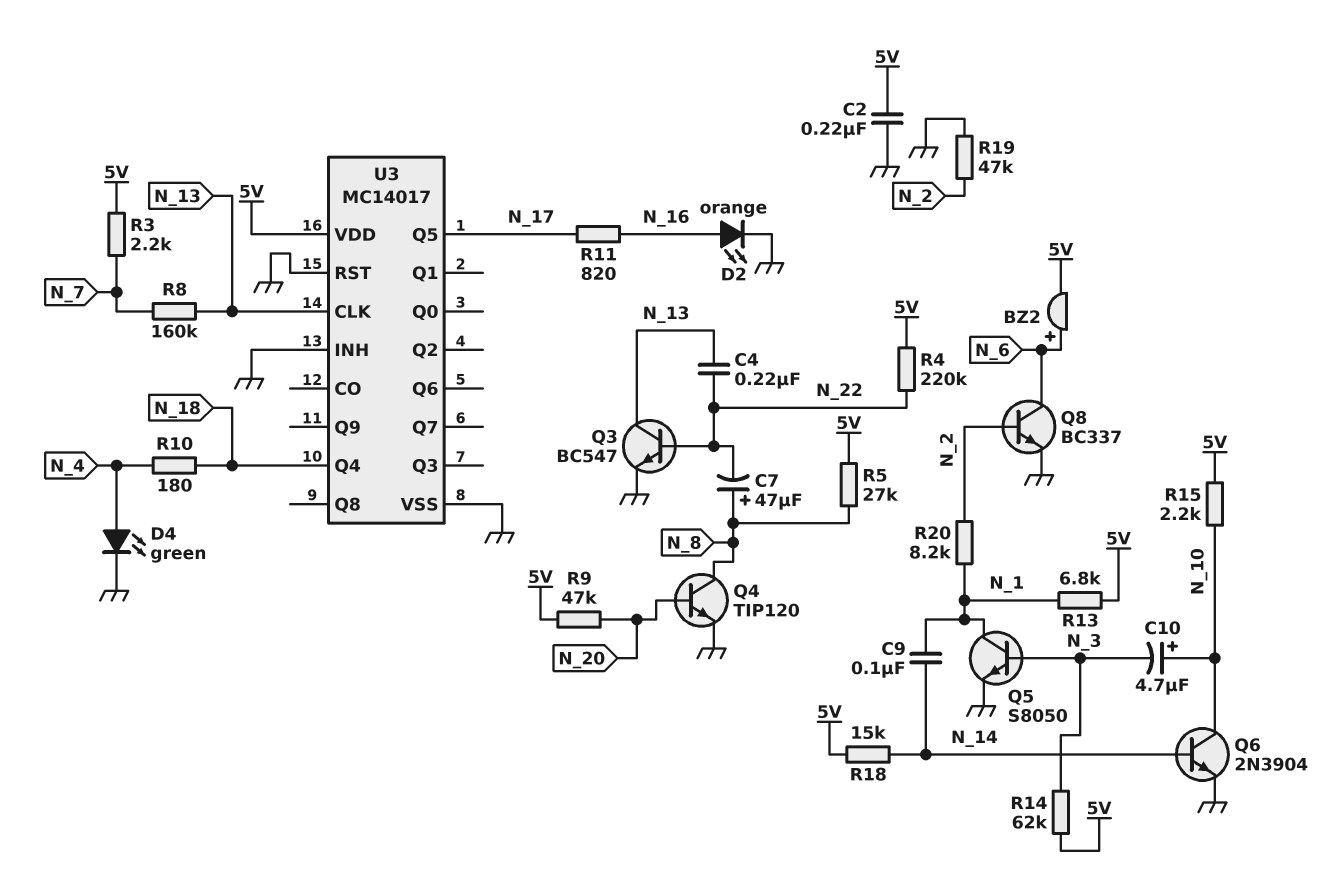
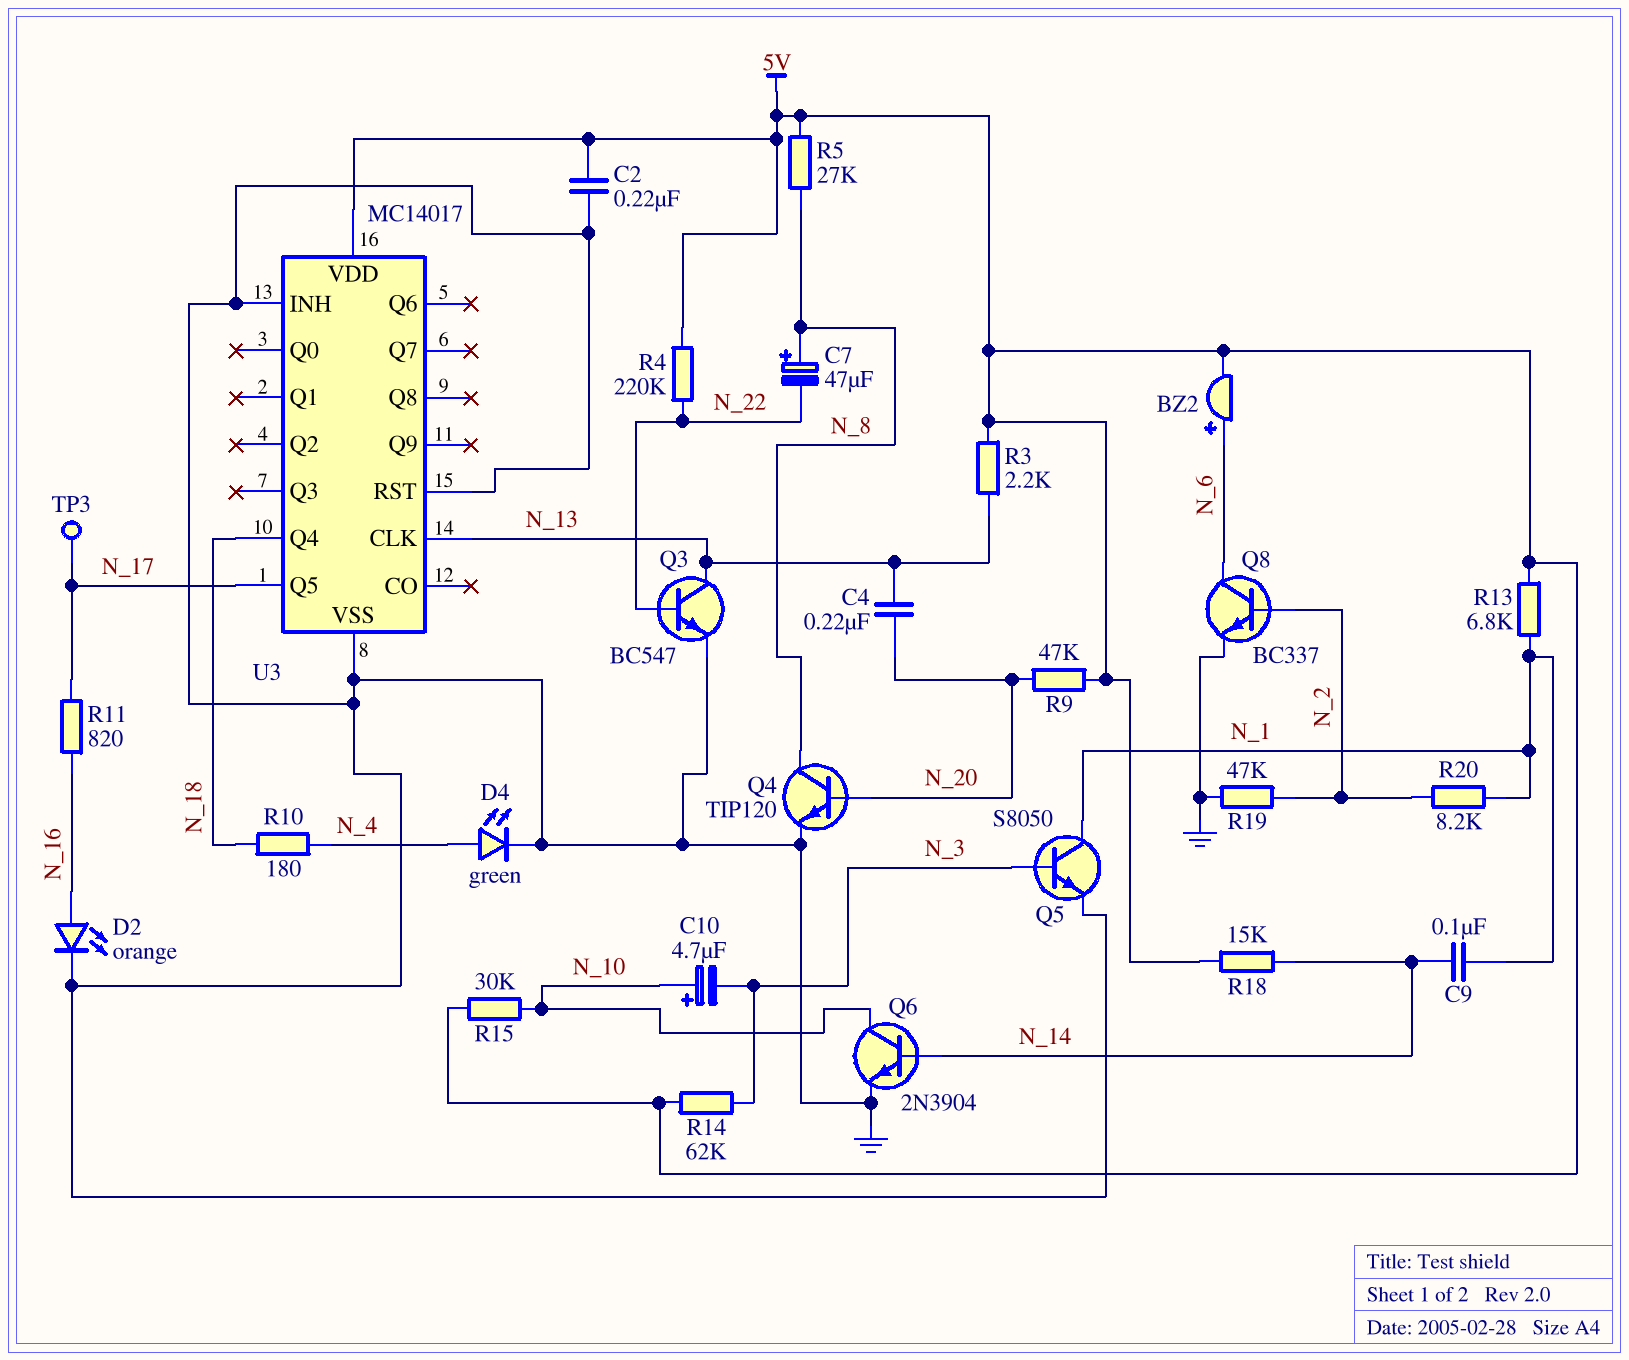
C4: 220nF (N_13, N_22) -> 220nF (N_13, N_20)
R3: 2.2k (5V, N_7) -> 2.2k (5V, N_13)
R8: 160k (N_7, N_13) -> none
R15: 2.2k (5V, N_10) -> 30k (5V, N_10)
TP3: none -> test point (N_17)

